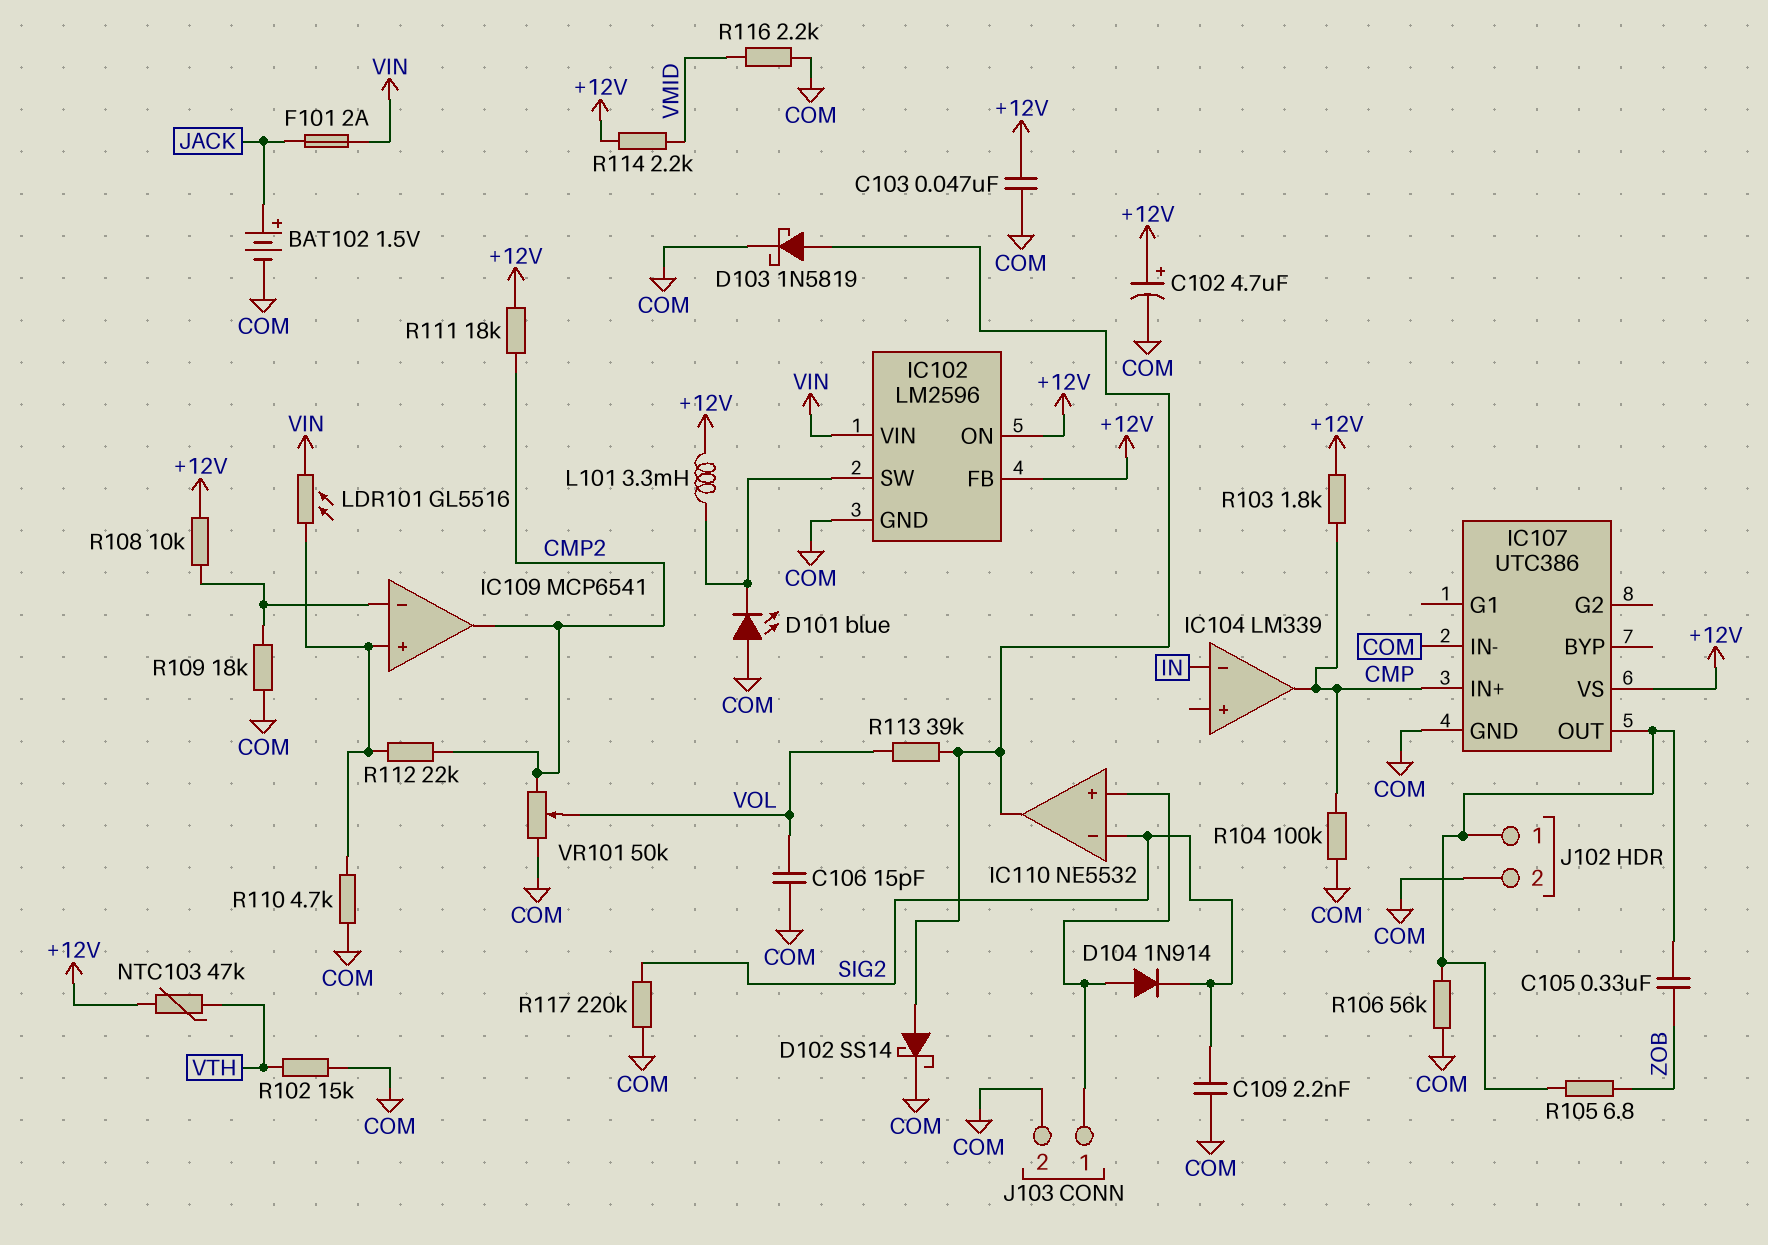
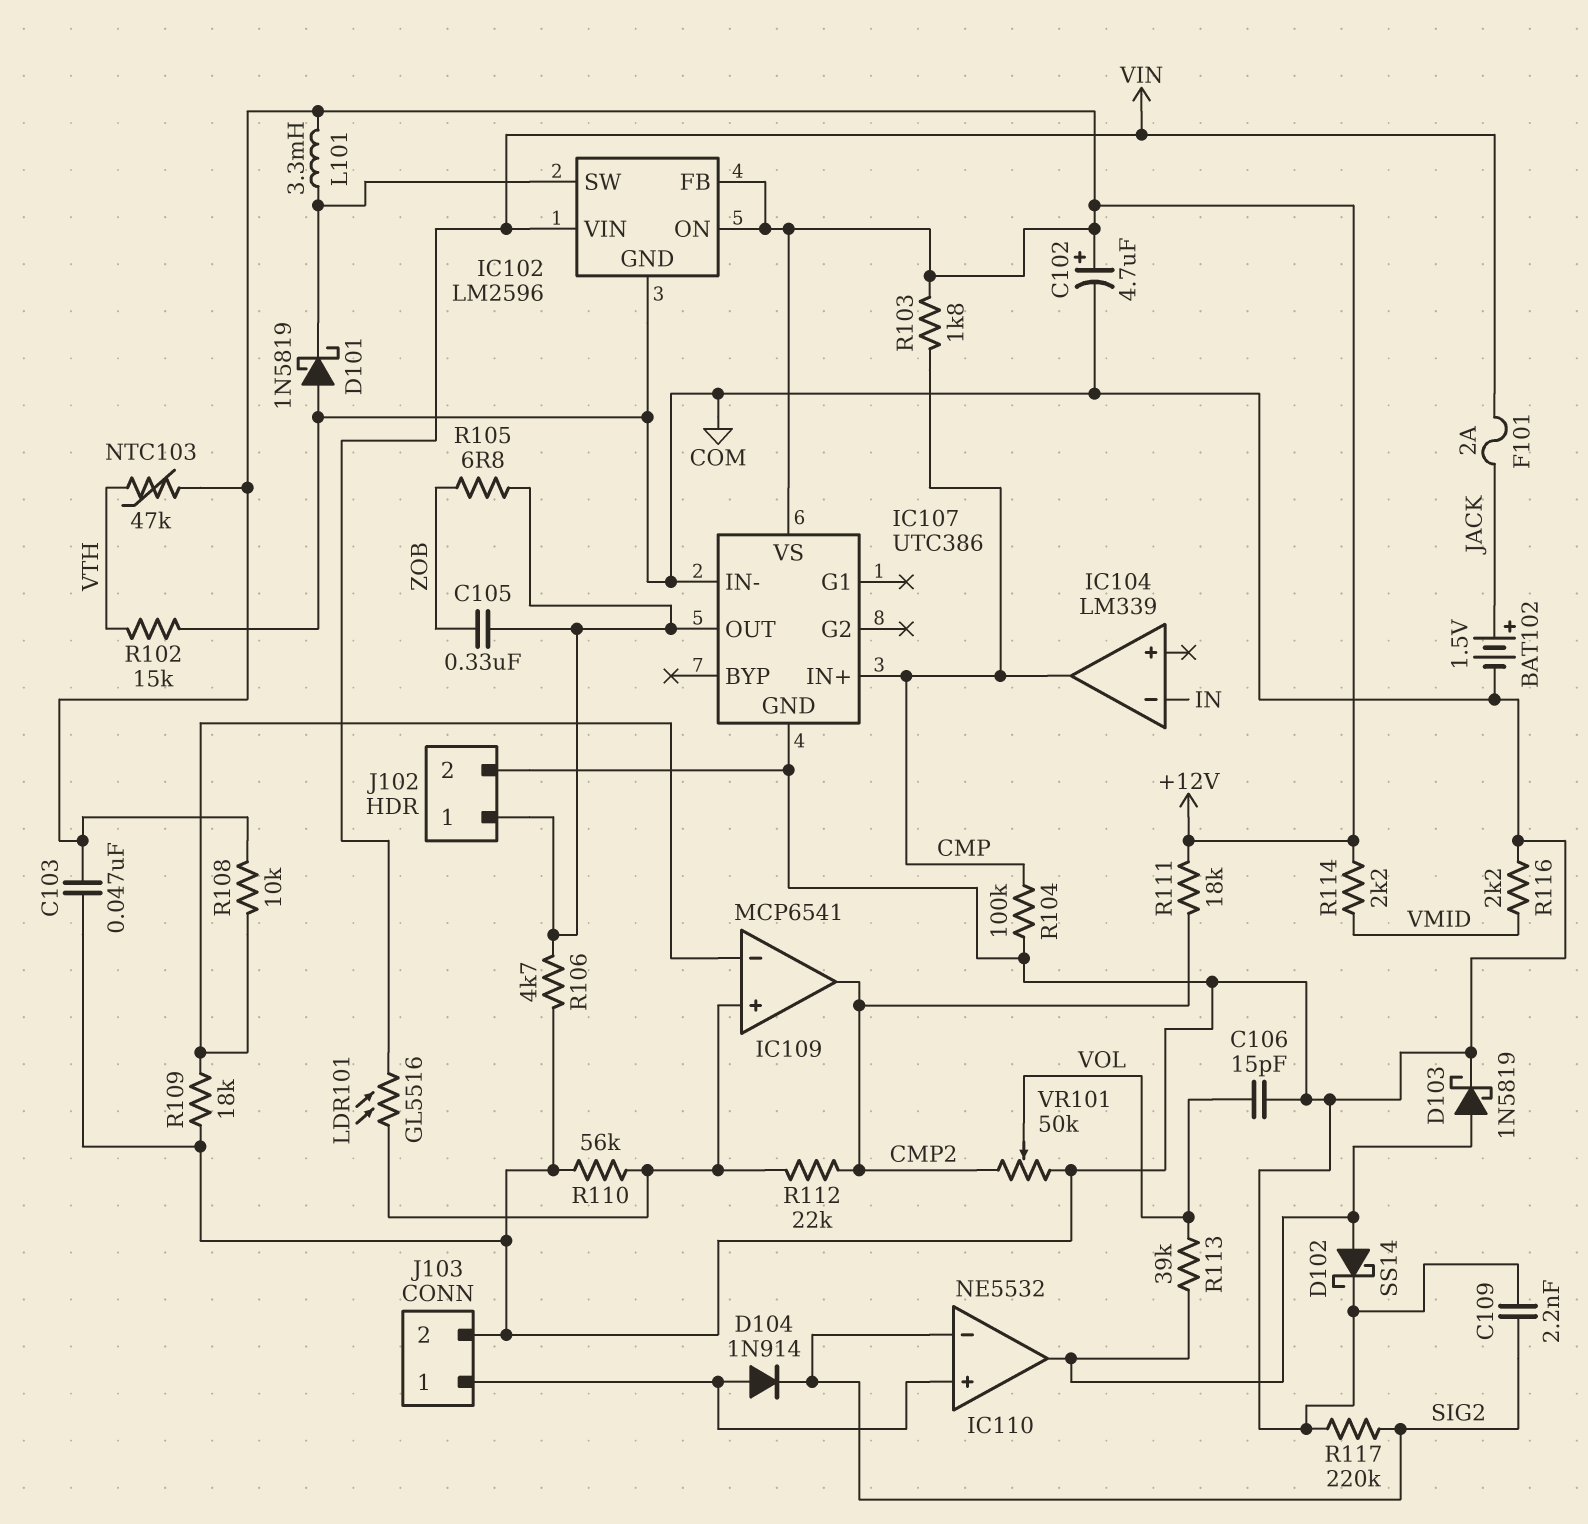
D101: LED blue (A COM, K IC102/SW) -> schottky 1N5819 (A COM, K IC102/SW)
R106: 56k (COM, IC107/OUT) -> 4.7k (COM, IC107/OUT)
R110: 4.7k (COM, IC109/in+) -> 56k (COM, IC109/in+)

